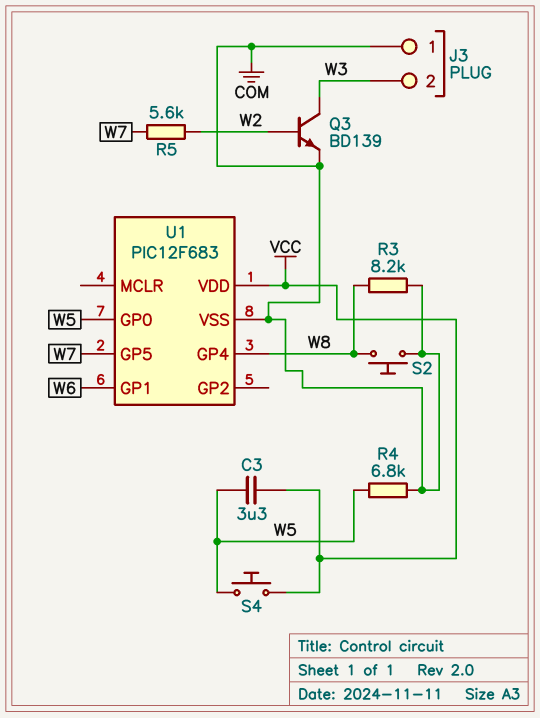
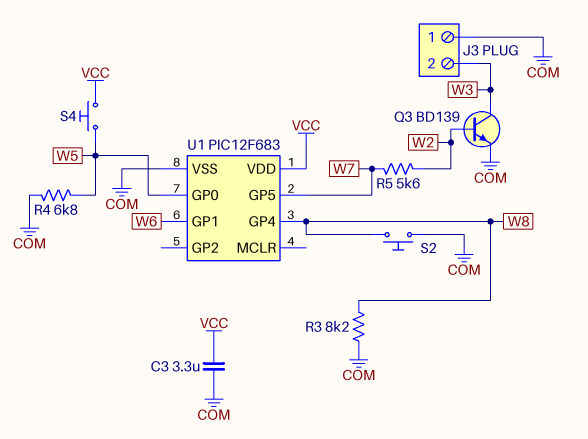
C3: 3.3uF (VCC, W5) -> 3.3uF (COM, VCC)

